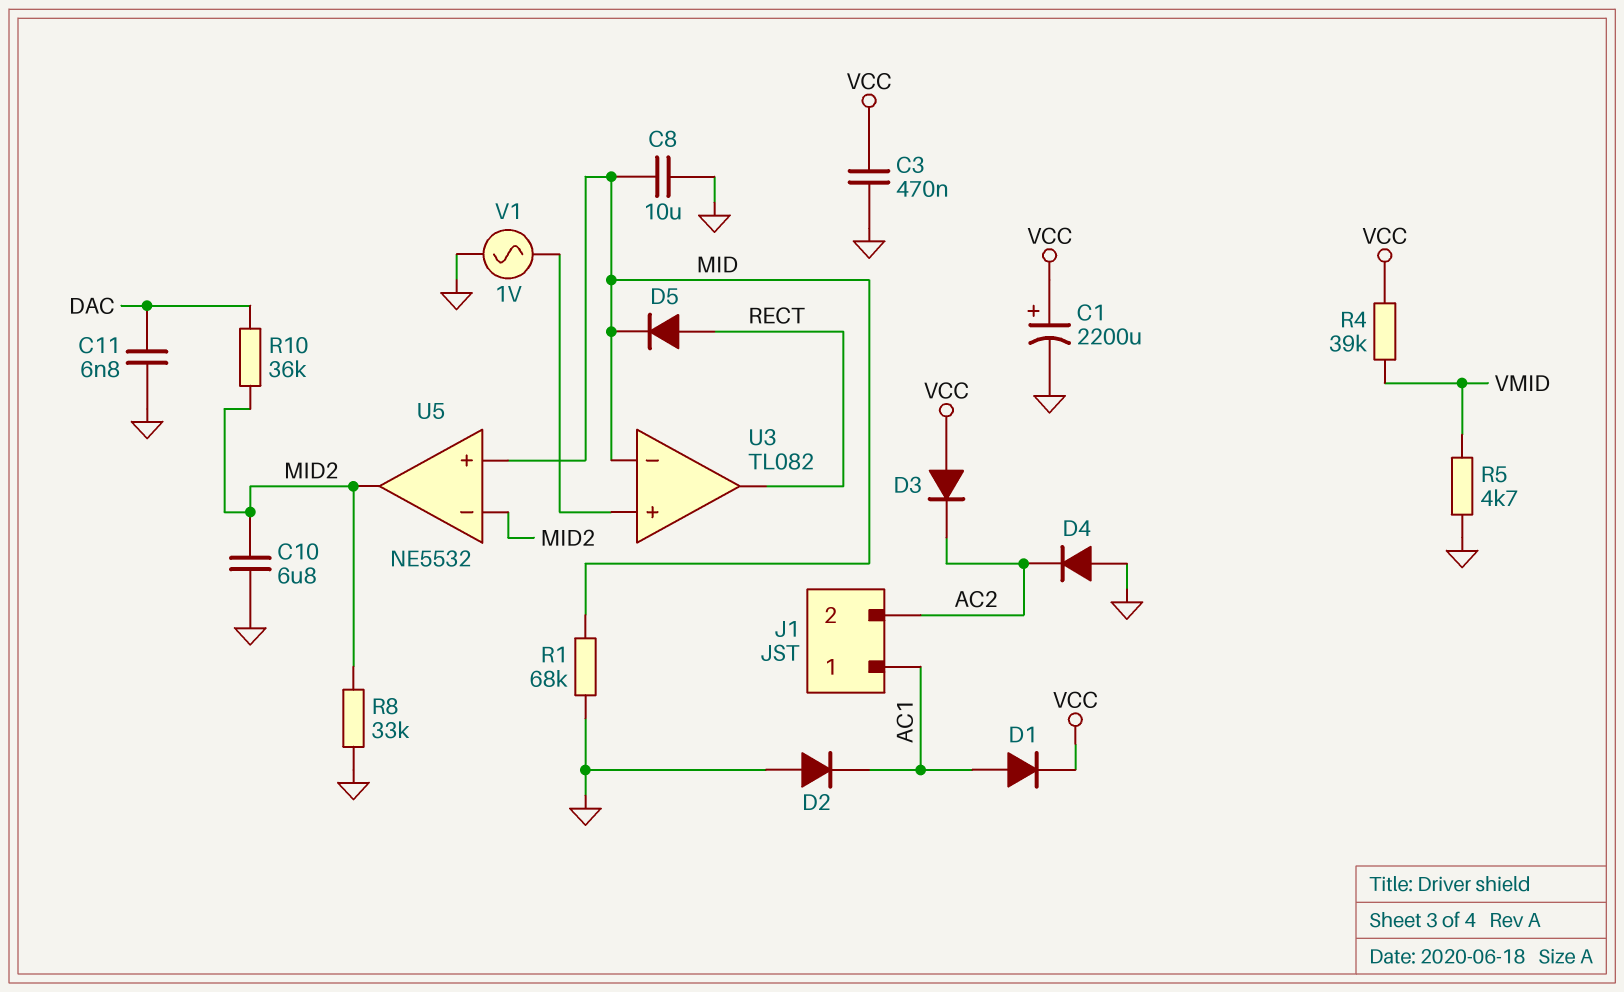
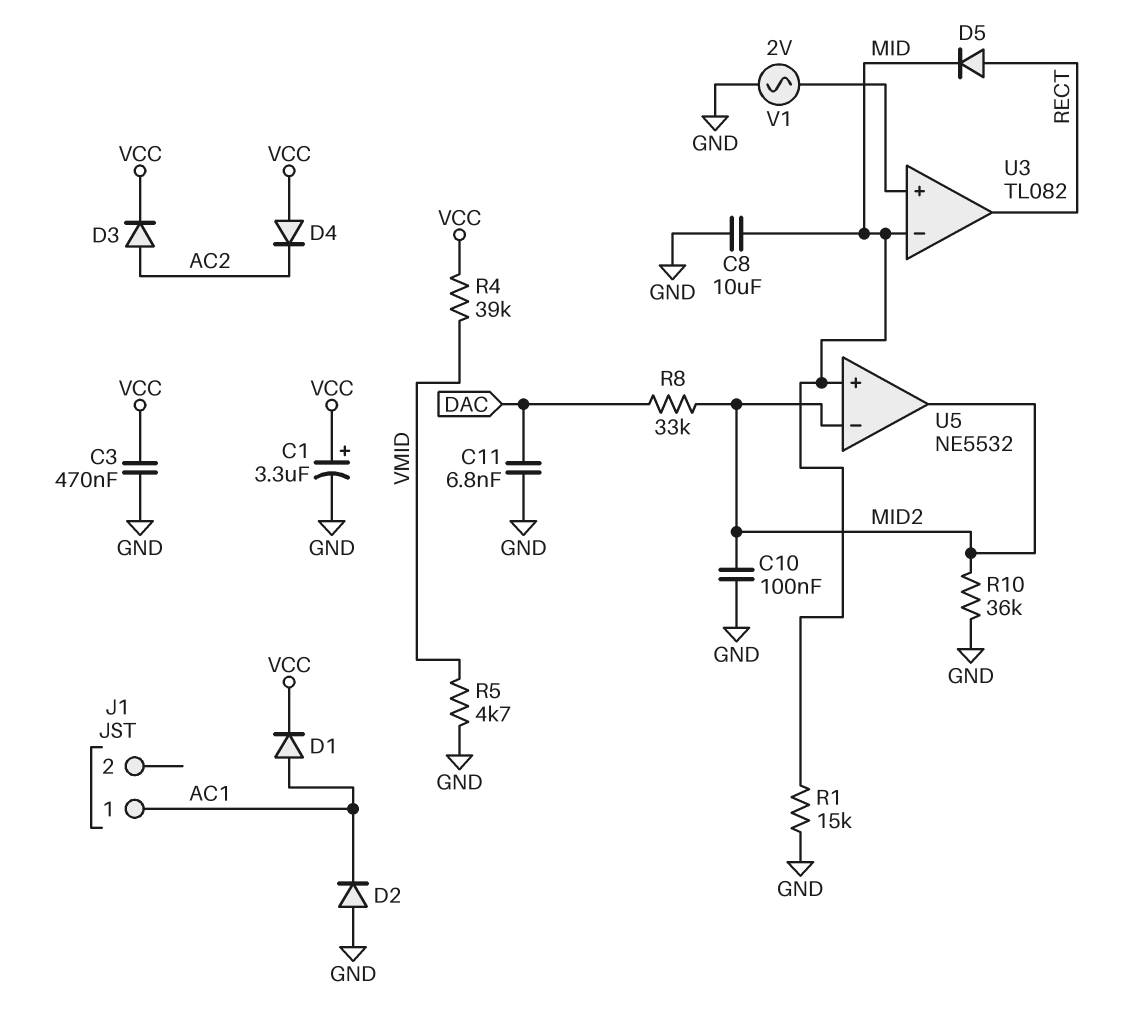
C1: 2200uF (plus VCC, minus GND) -> 3.3uF (plus VCC, minus GND)
C10: 6.8uF (GND, MID2) -> 100nF (GND, MID2)
D3: diode (A VCC, K AC2) -> diode (A AC2, K VCC)
D4: diode (A GND, K AC2) -> diode (A VCC, K AC2)
J1 pin 2: AC2 -> none
R1: 68k (GND, MID) -> 15k (GND, MID)
R8: 33k (GND, MID2) -> 33k (DAC, MID2)
R10: 36k (DAC, MID2) -> 36k (GND, MID2)
V1: AC 1V (GND, U3/in+) -> AC 2V (GND, U3/in+)

